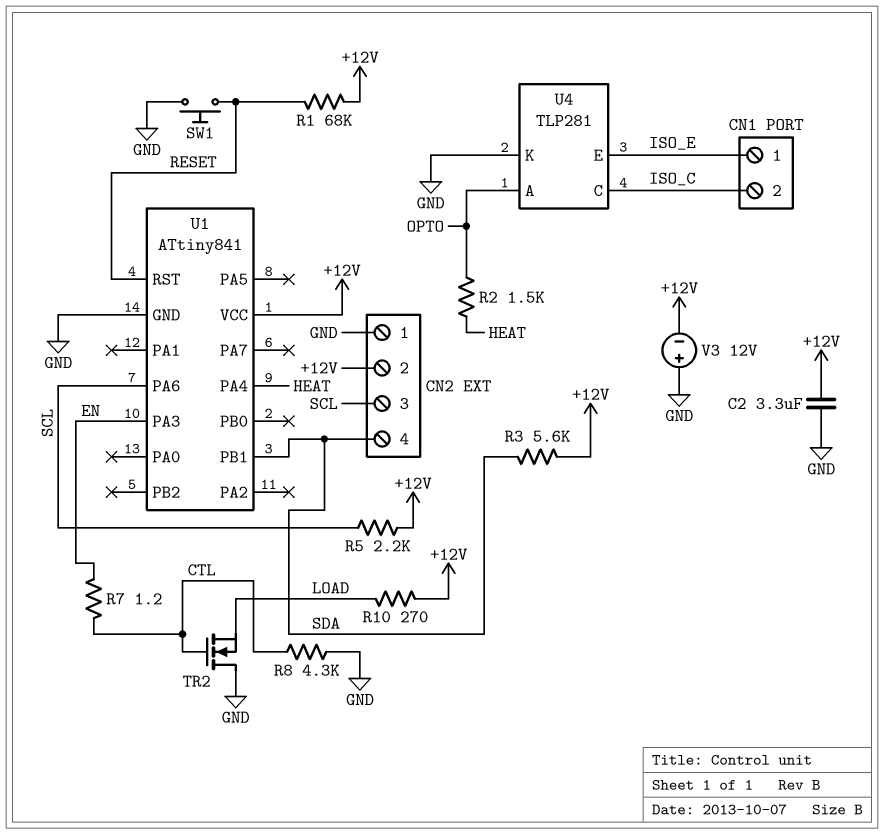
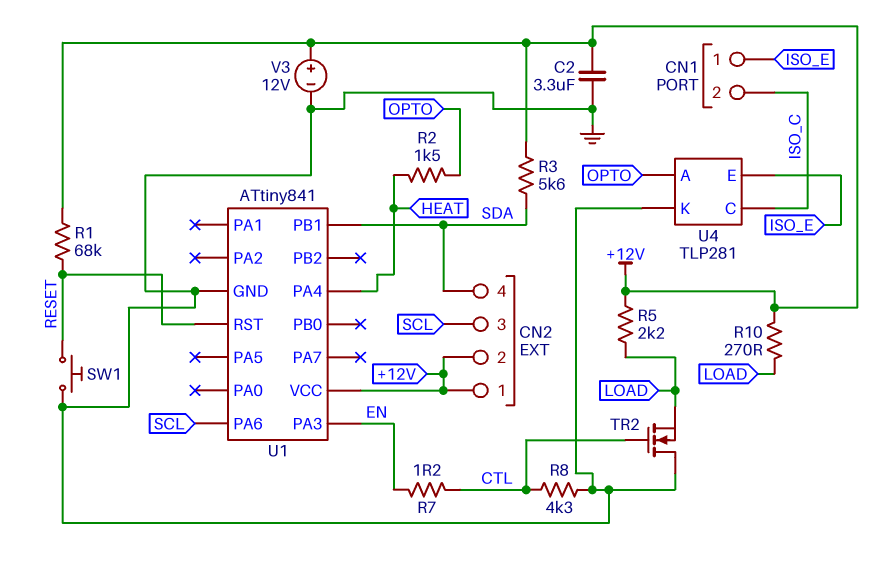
CN2 pin 1: GND -> +12V
R5: 2.2k (+12V, SCL) -> 2.2k (+12V, LOAD)
V3: 12V (plus GND, minus +12V) -> 12V (plus +12V, minus GND)

